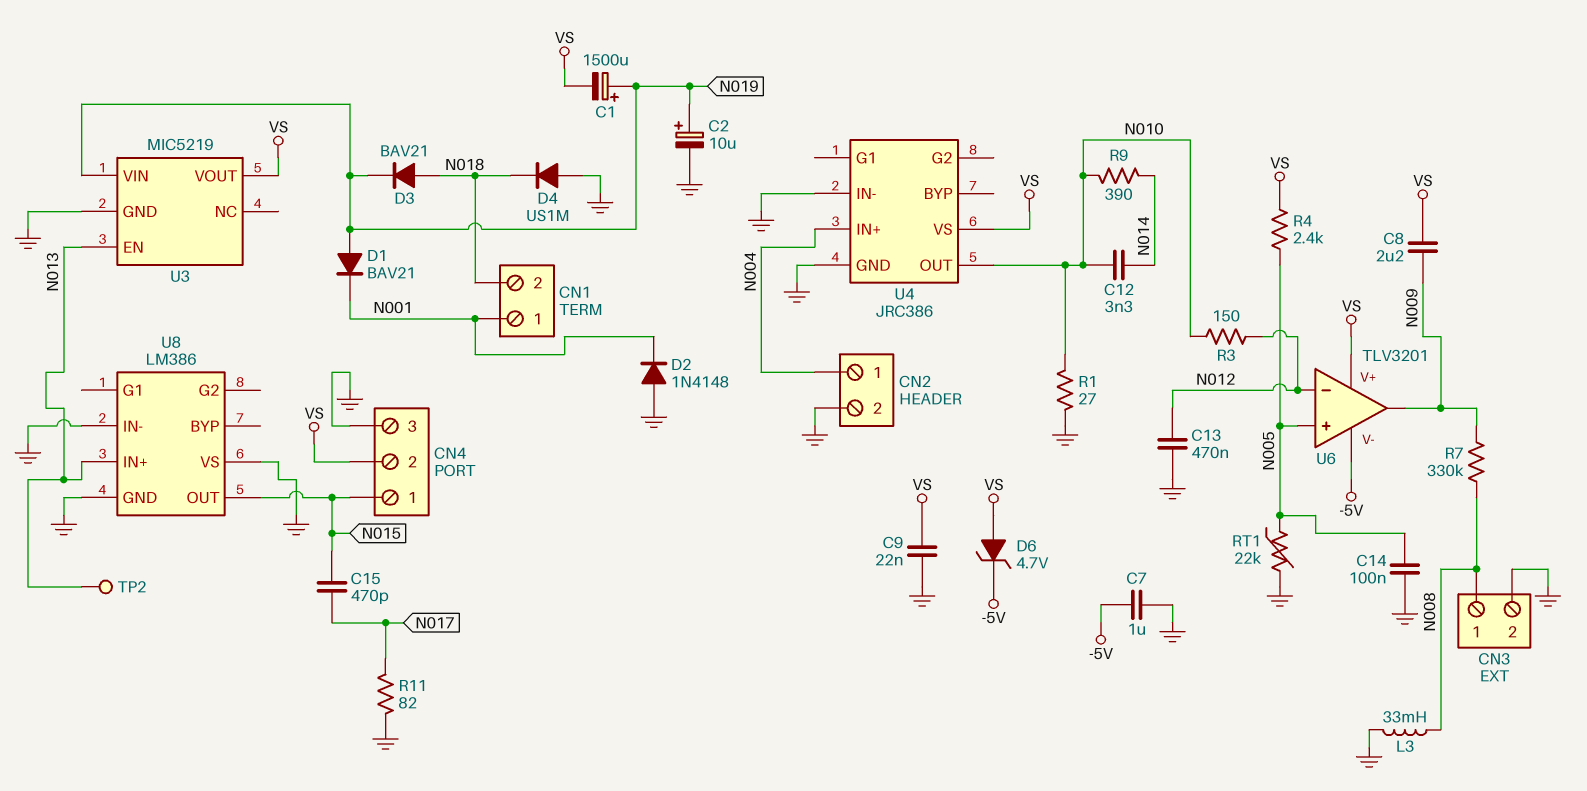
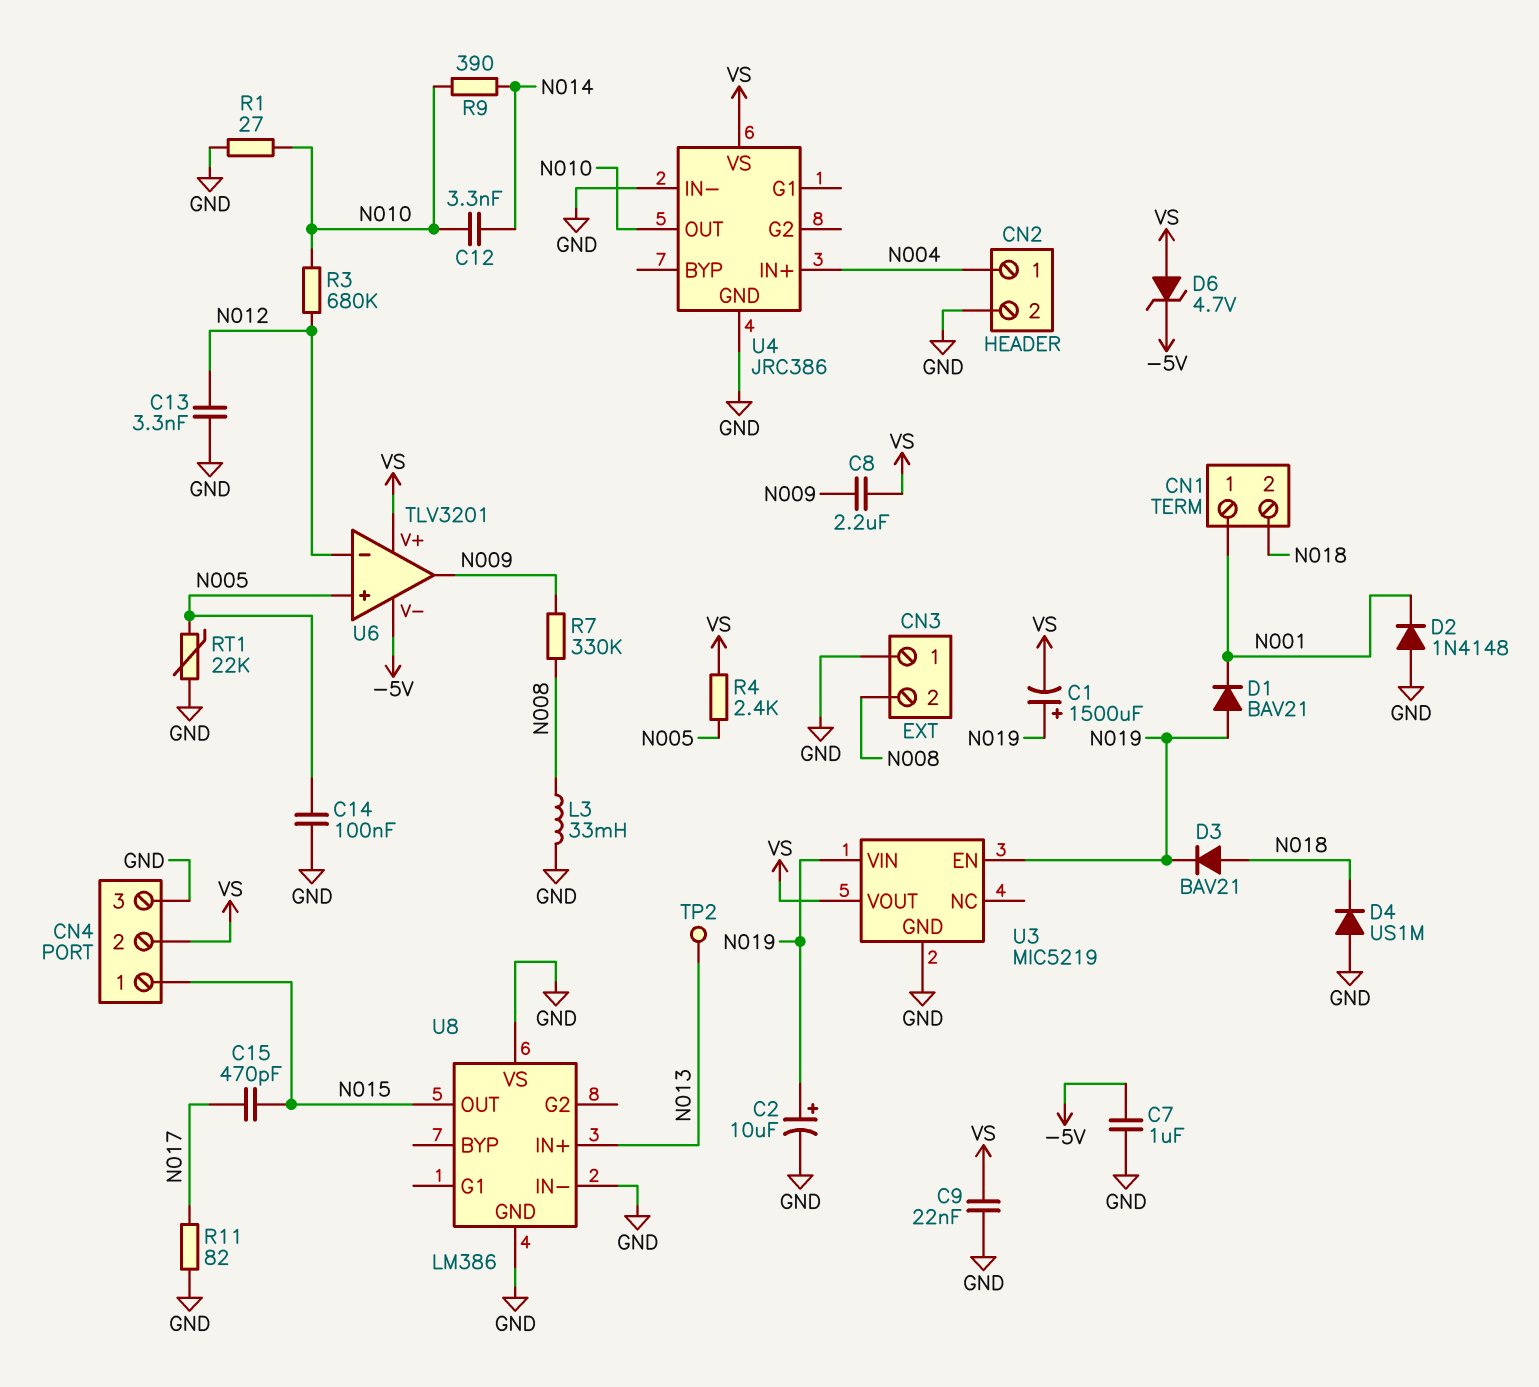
C13: 470nF (GND, N012) -> 3.3nF (GND, N012)
CN3 pin 1: N008 -> GND
CN3 pin 2: GND -> N008
R3: 150 (N010, N012) -> 680k (N010, N012)
U3 pin EN: N013 -> N019

